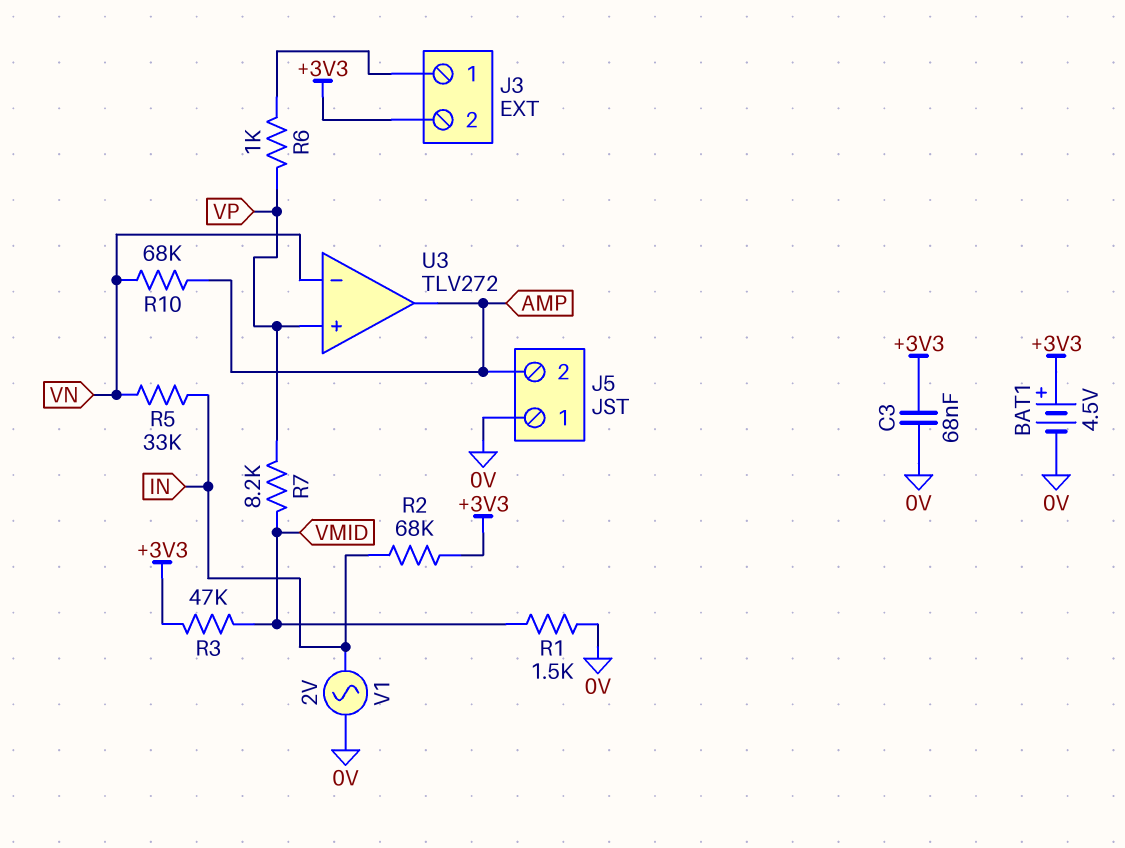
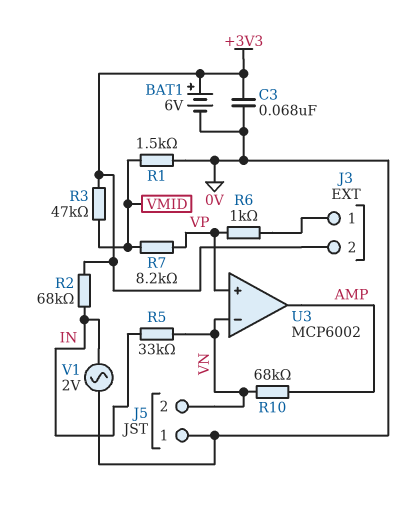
BAT1: 4.5V (plus +3V3, minus 0V) -> 6V (plus +3V3, minus 0V)
J5 pin 2: AMP -> VN
U3: TLV272 -> MCP6002

